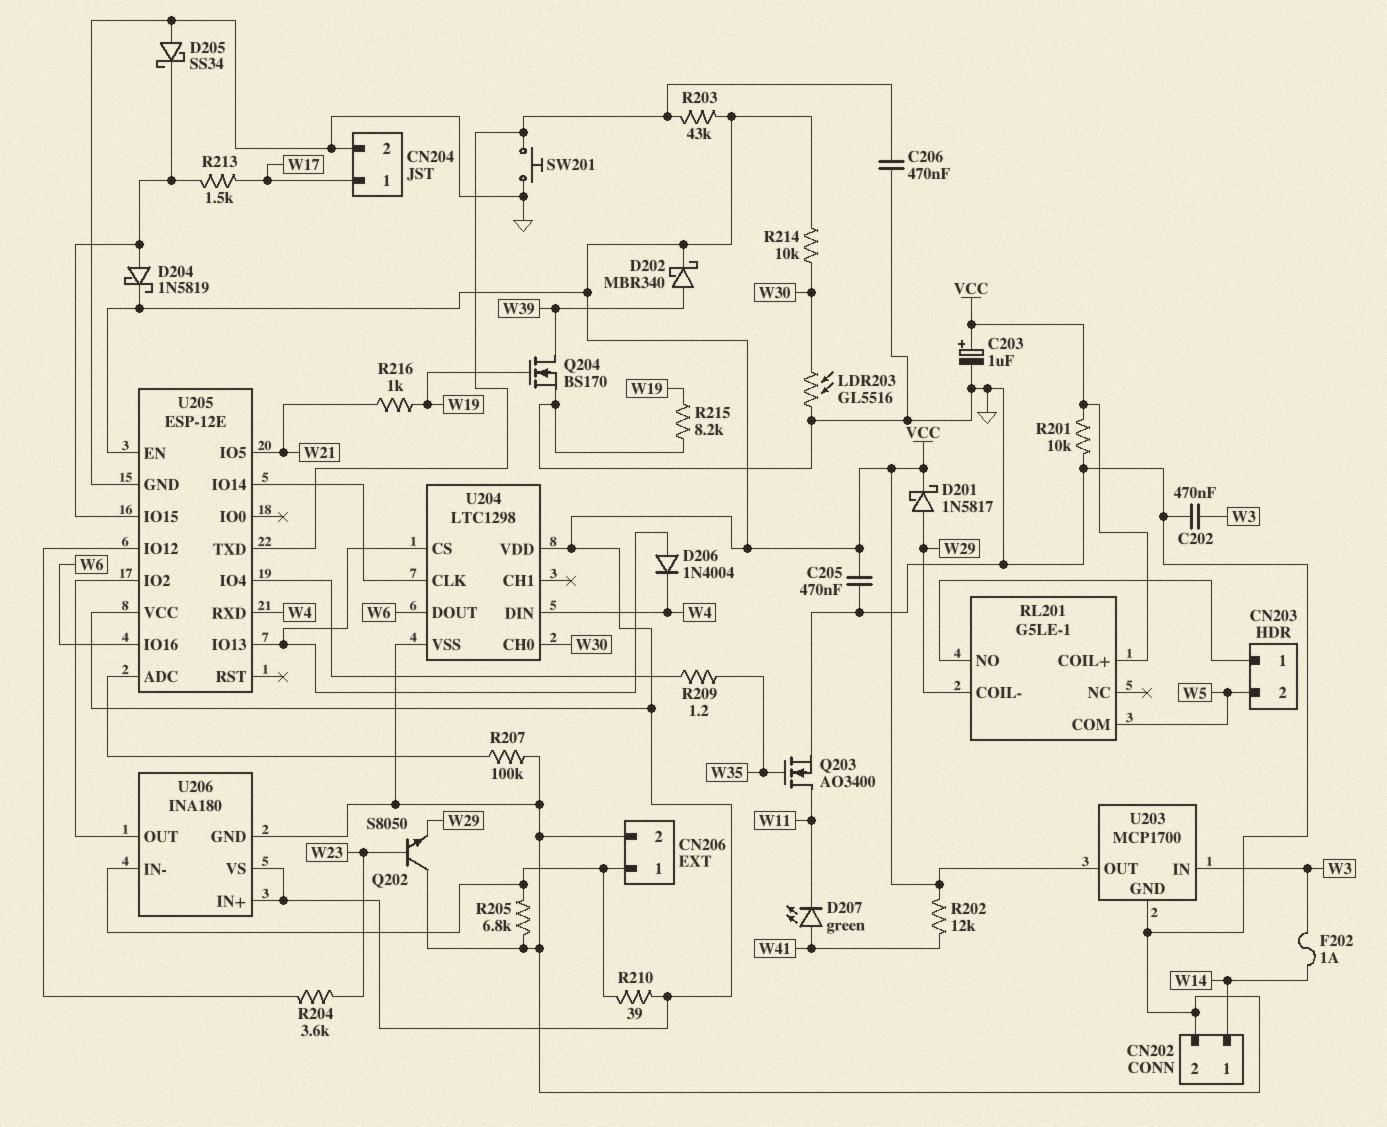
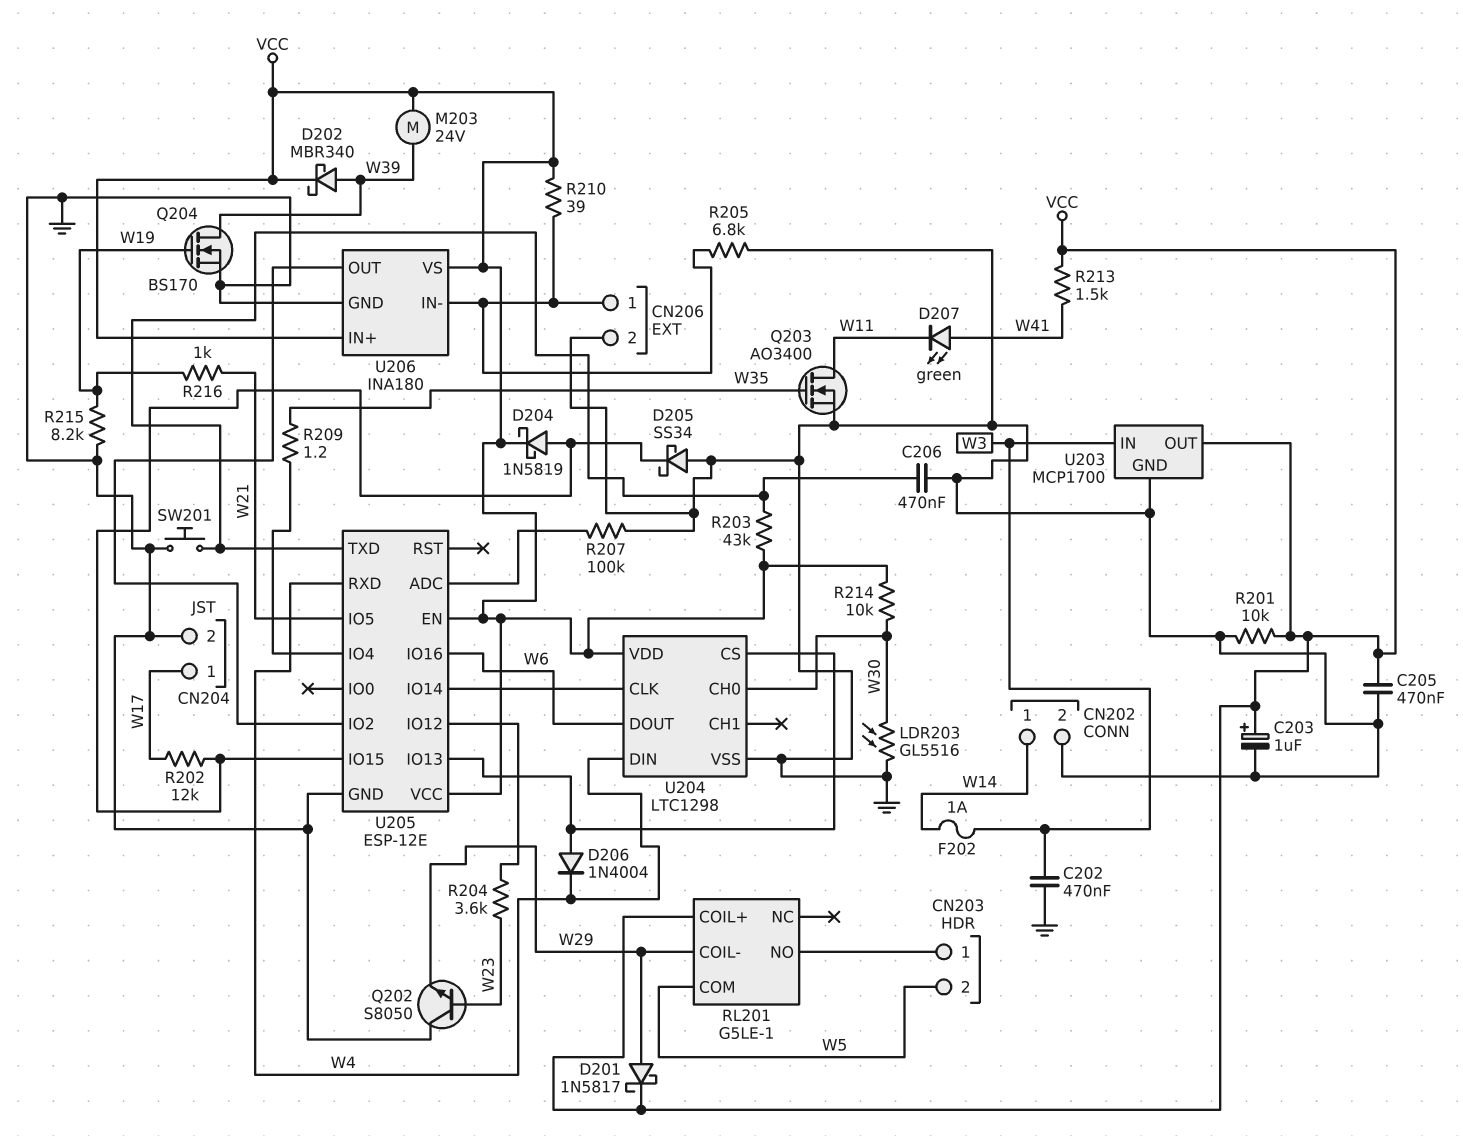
M203: none -> motor 24V (VCC, W39)
R202: 12k (VCC, W41) -> 12k (U205/IO15, W17)
R213: 1.5k (U205/IO15, W17) -> 1.5k (VCC, W41)

